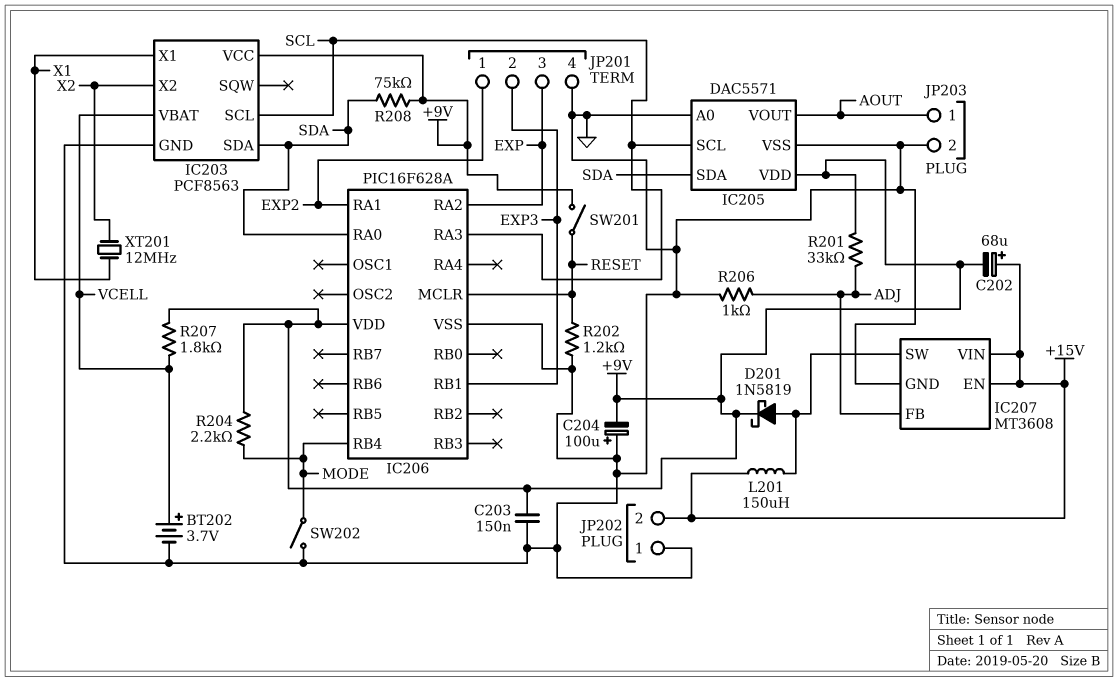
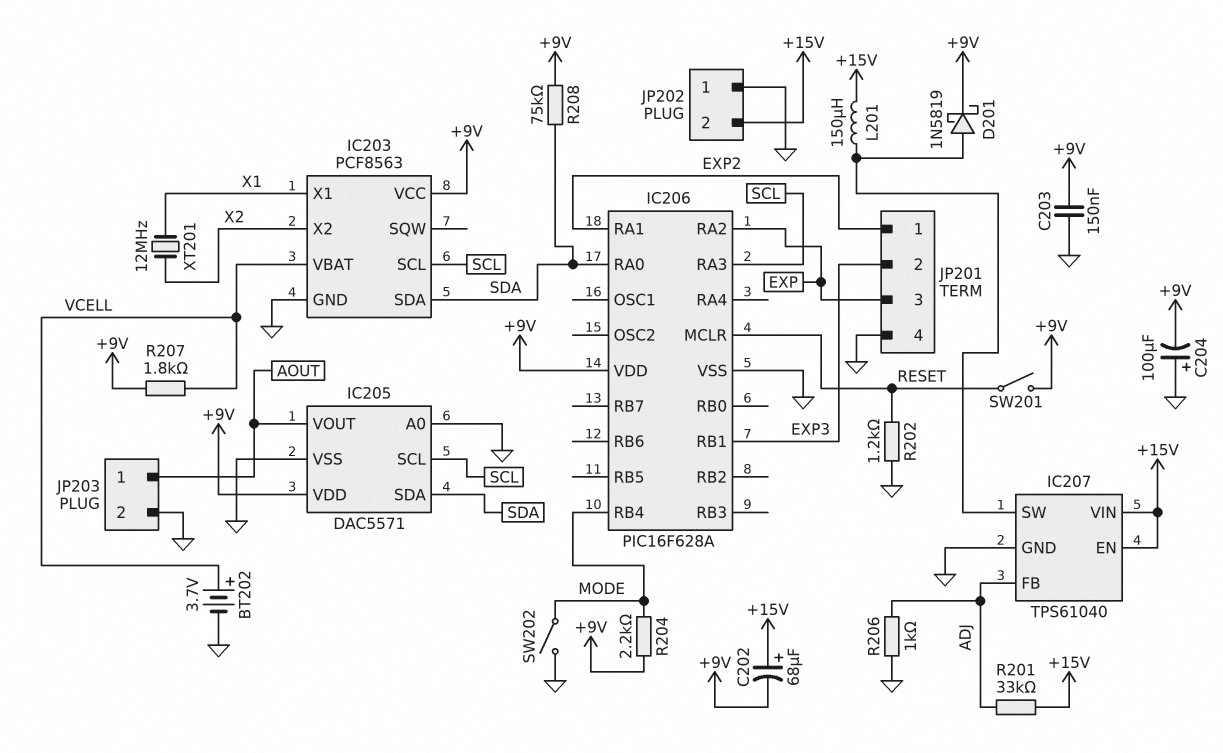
IC207: MT3608 -> TPS61040
R201: 33k (+9V, ADJ) -> 33k (+15V, ADJ)

